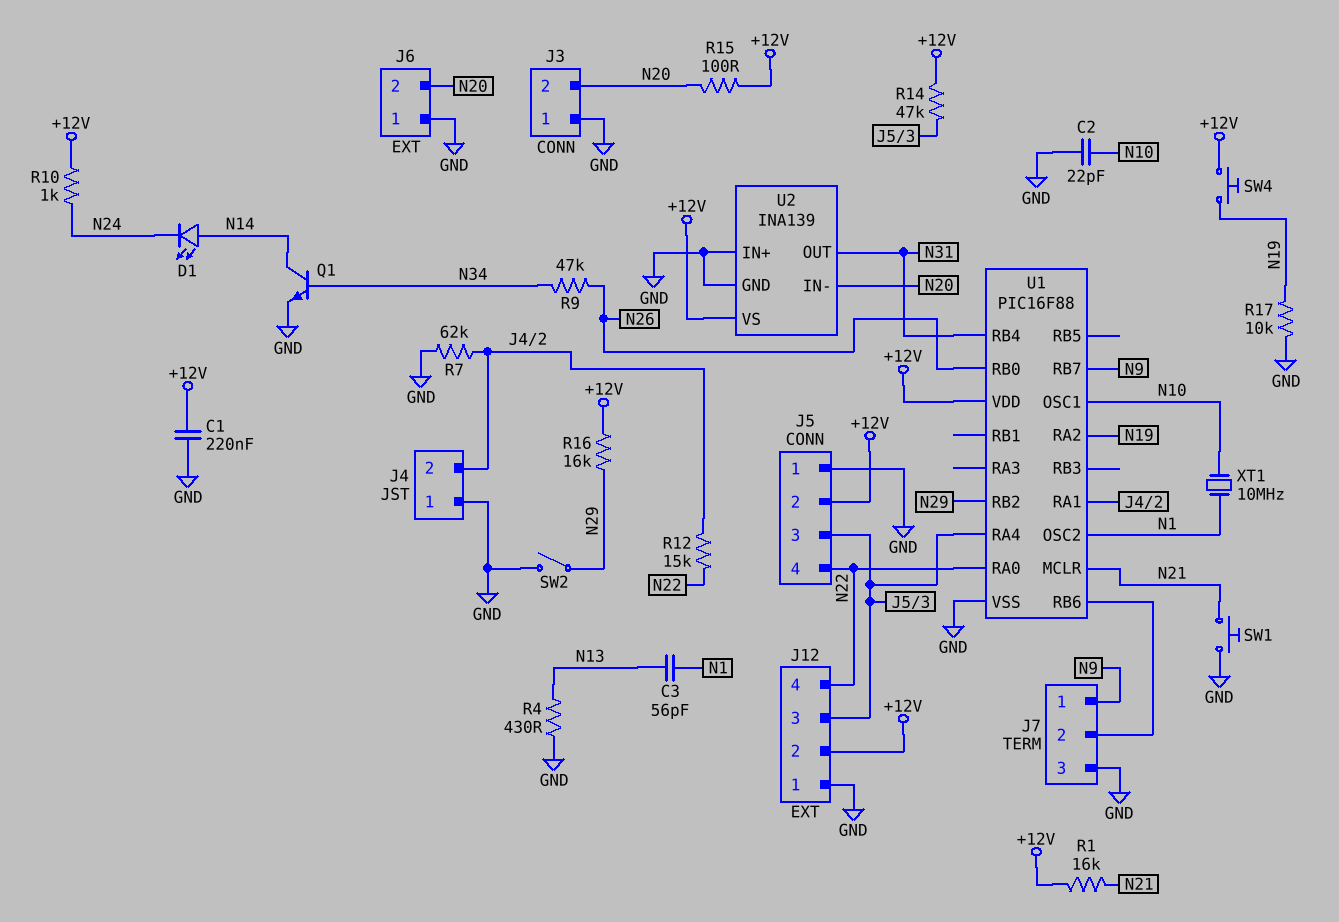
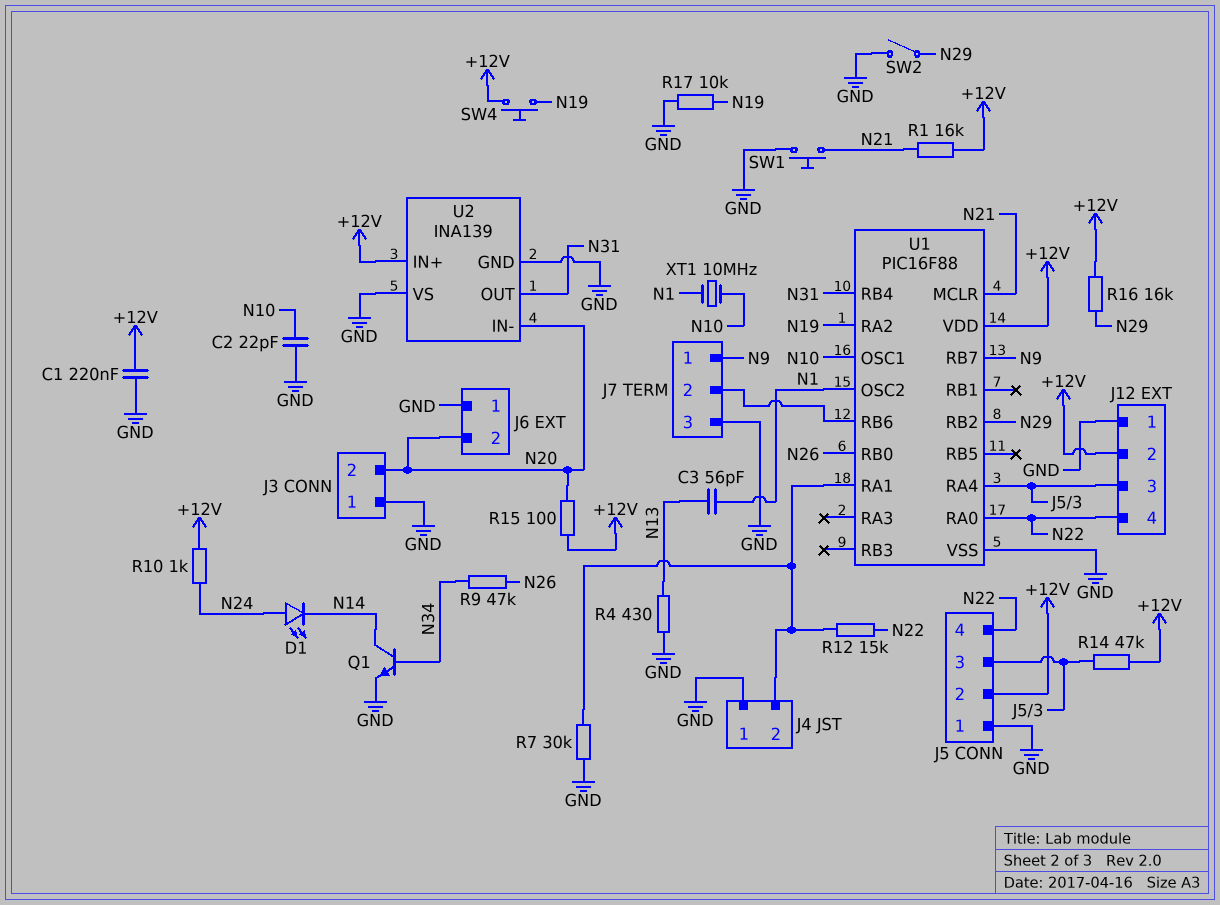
D1: LED (A N14, K N24) -> LED (A N24, K N14)
R7: 62k (GND, J4/2) -> 30k (GND, J4/2)
U2 pin IN+: GND -> +12V
U2 pin VS: +12V -> GND

